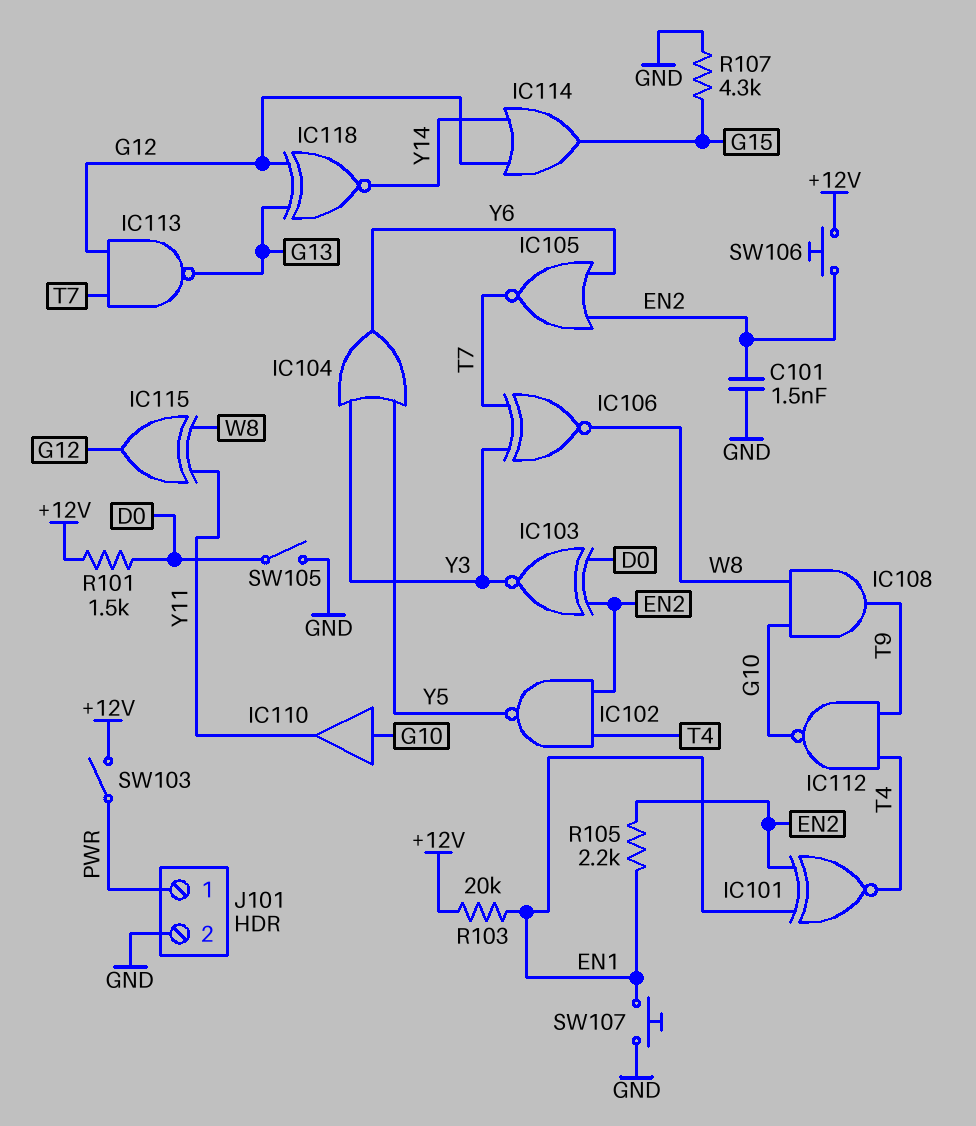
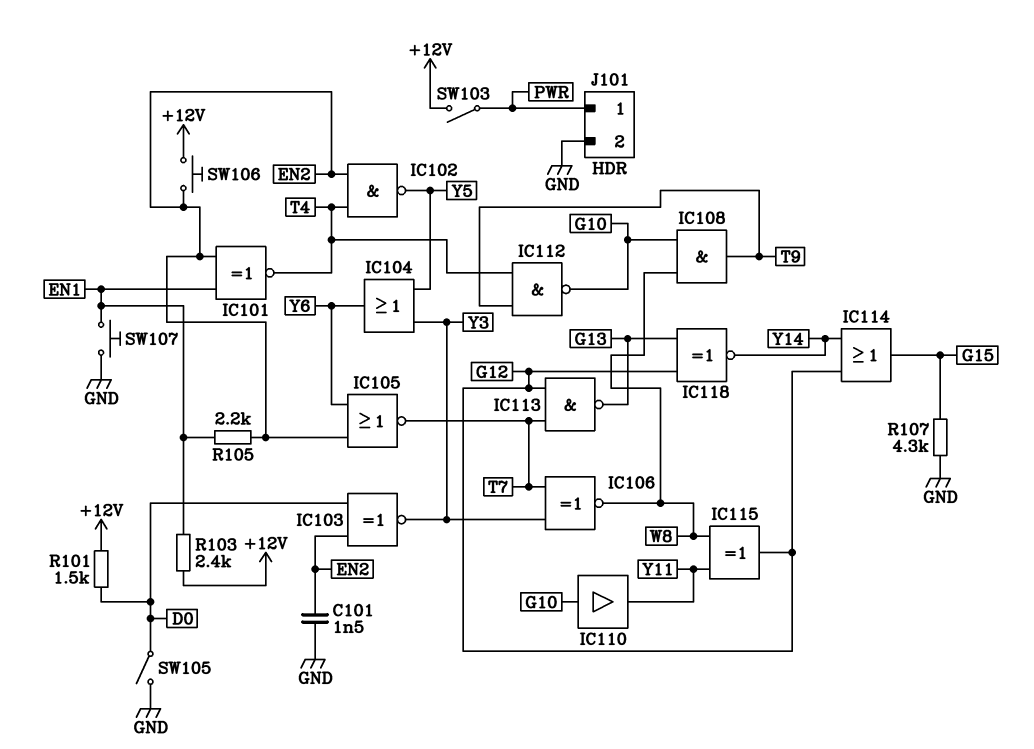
R103: 20k (+12V, EN1) -> 2.4k (+12V, EN1)

